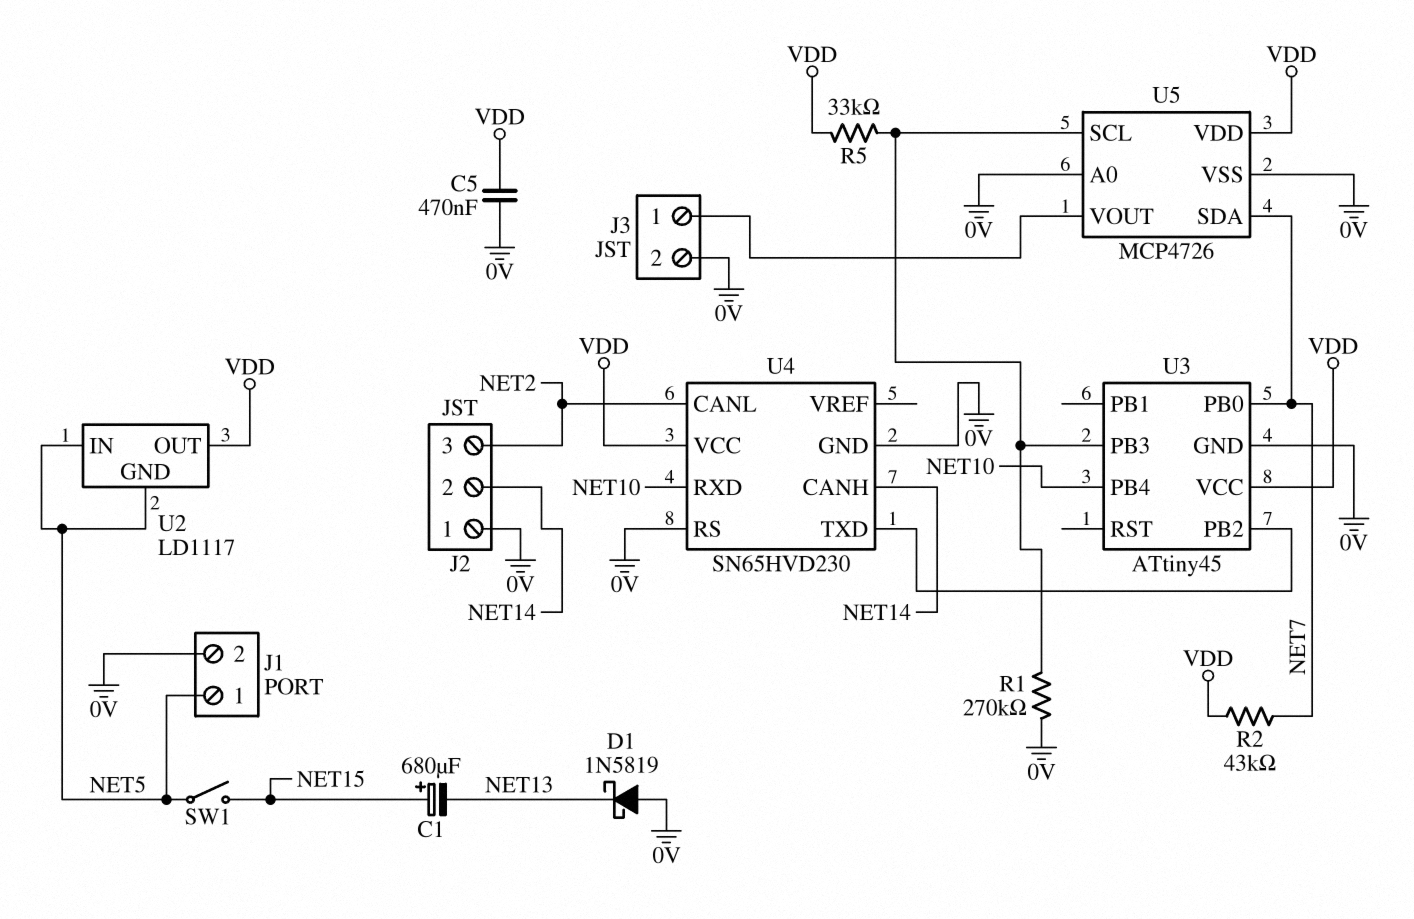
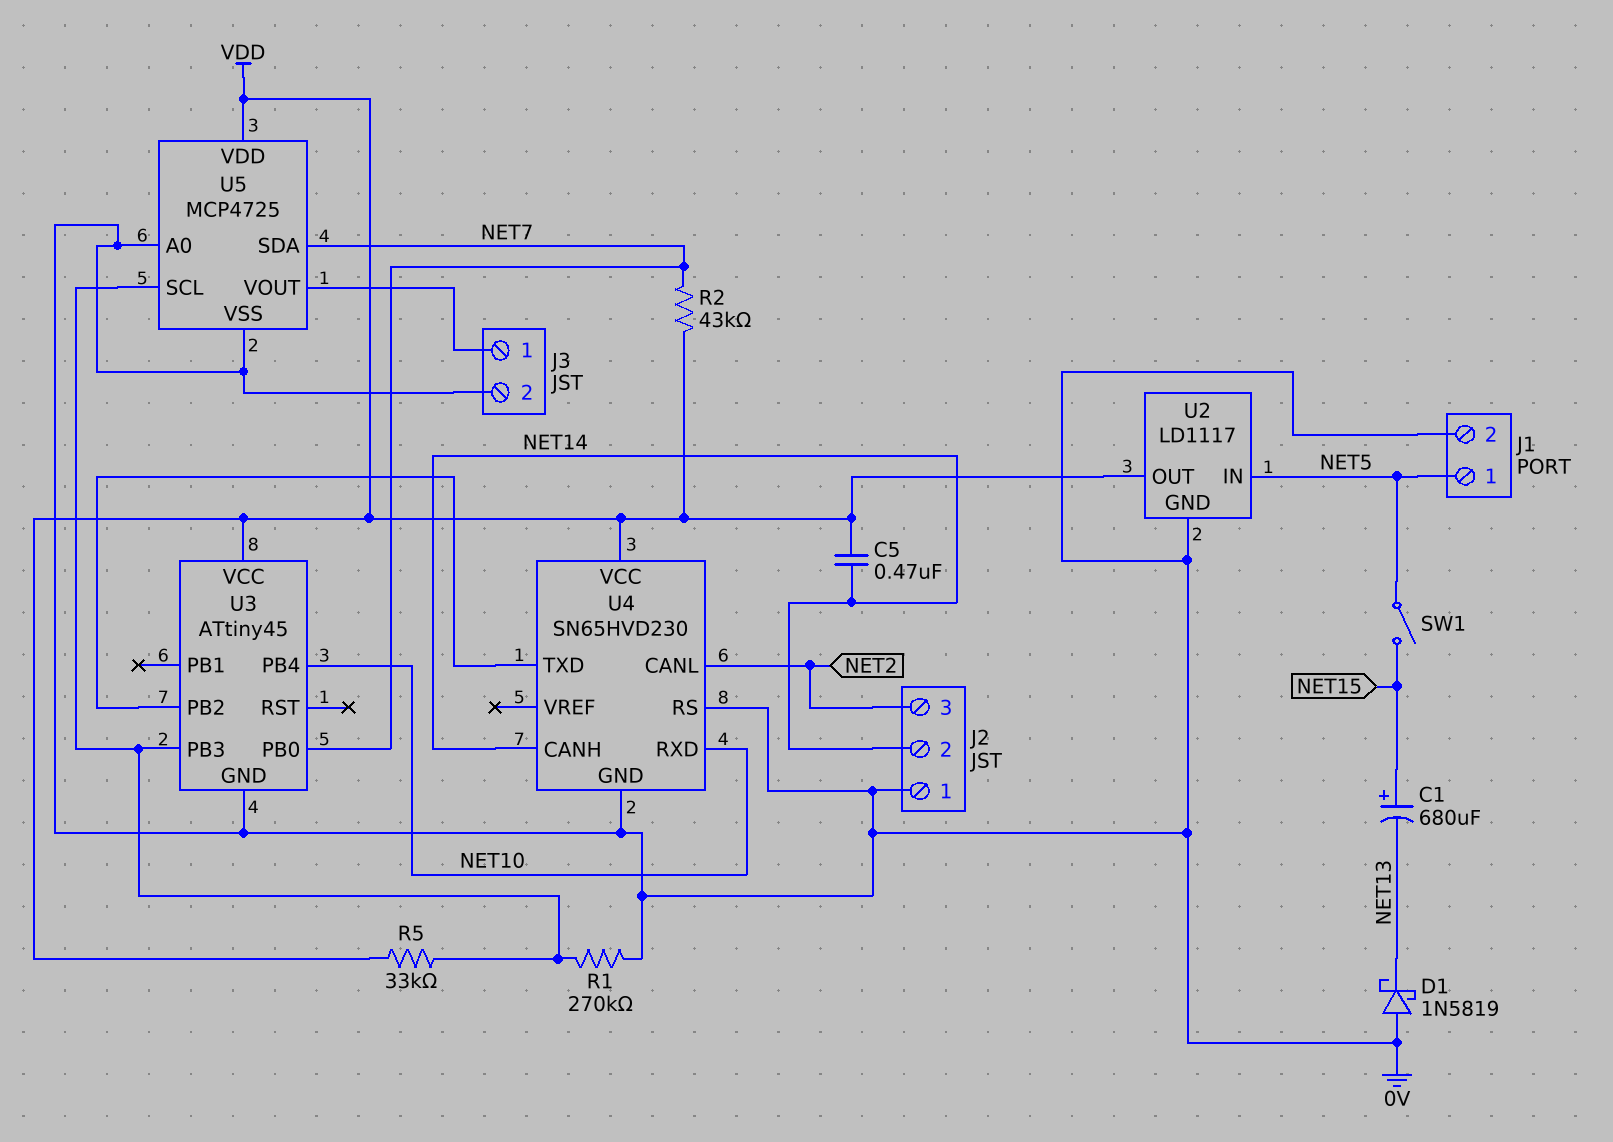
C5: 470nF (0V, VDD) -> 470nF (NET14, VDD)
U2 pin GND: NET5 -> 0V
U5: MCP4726 -> MCP4725

